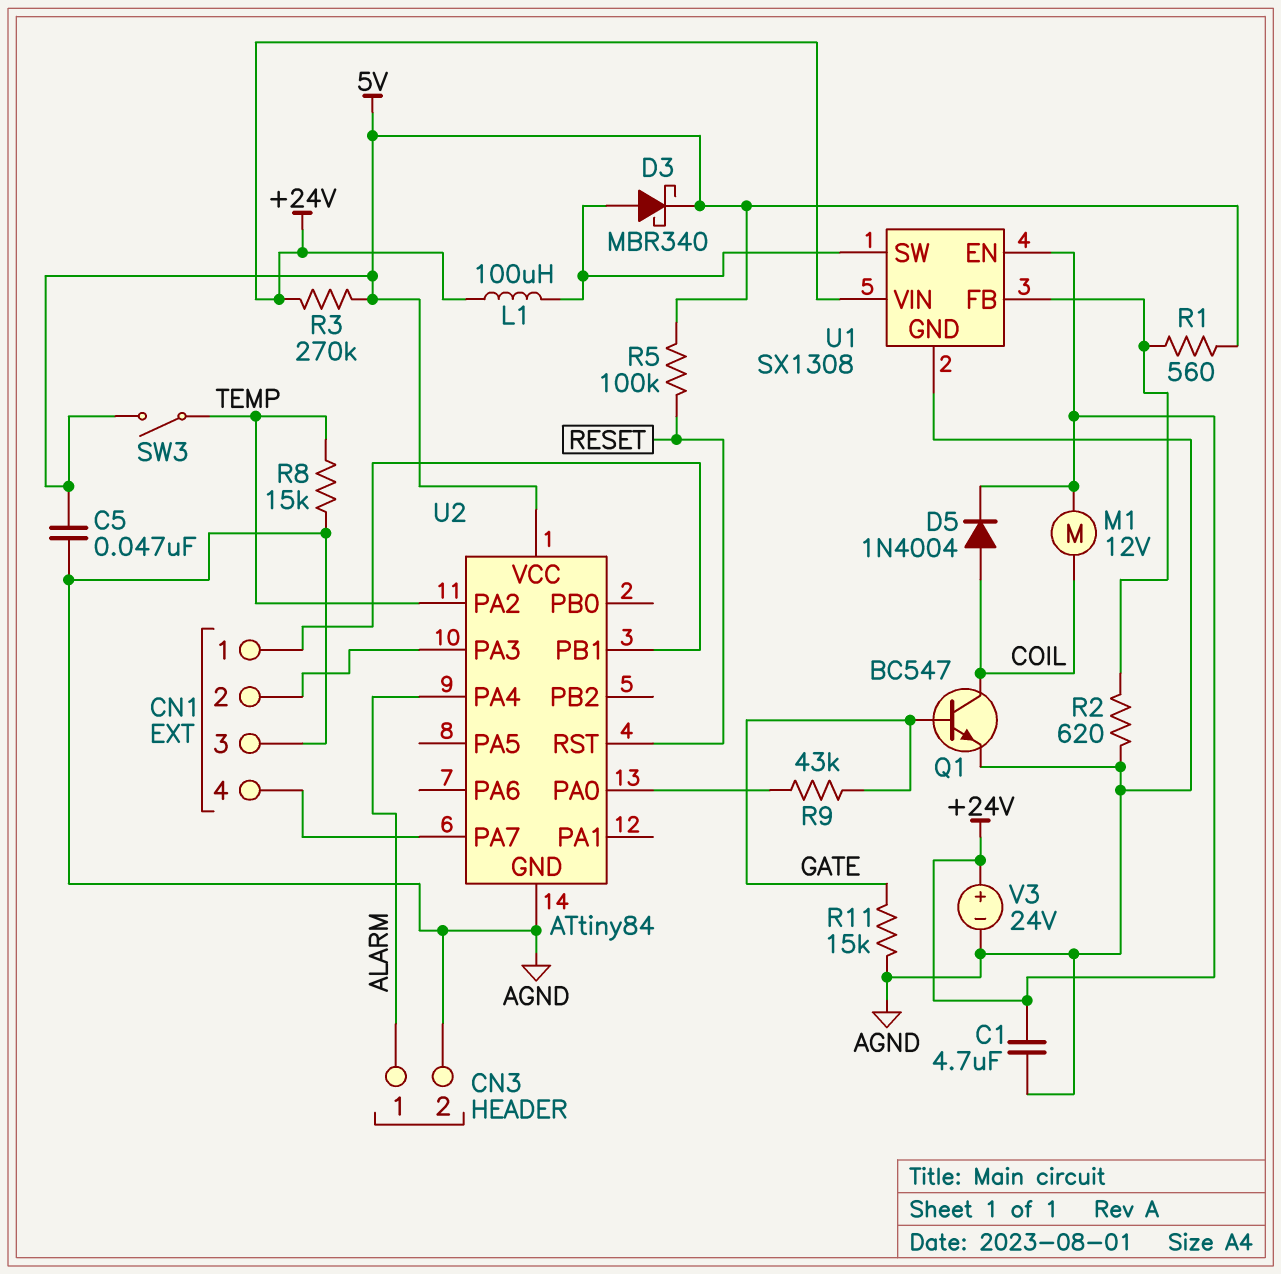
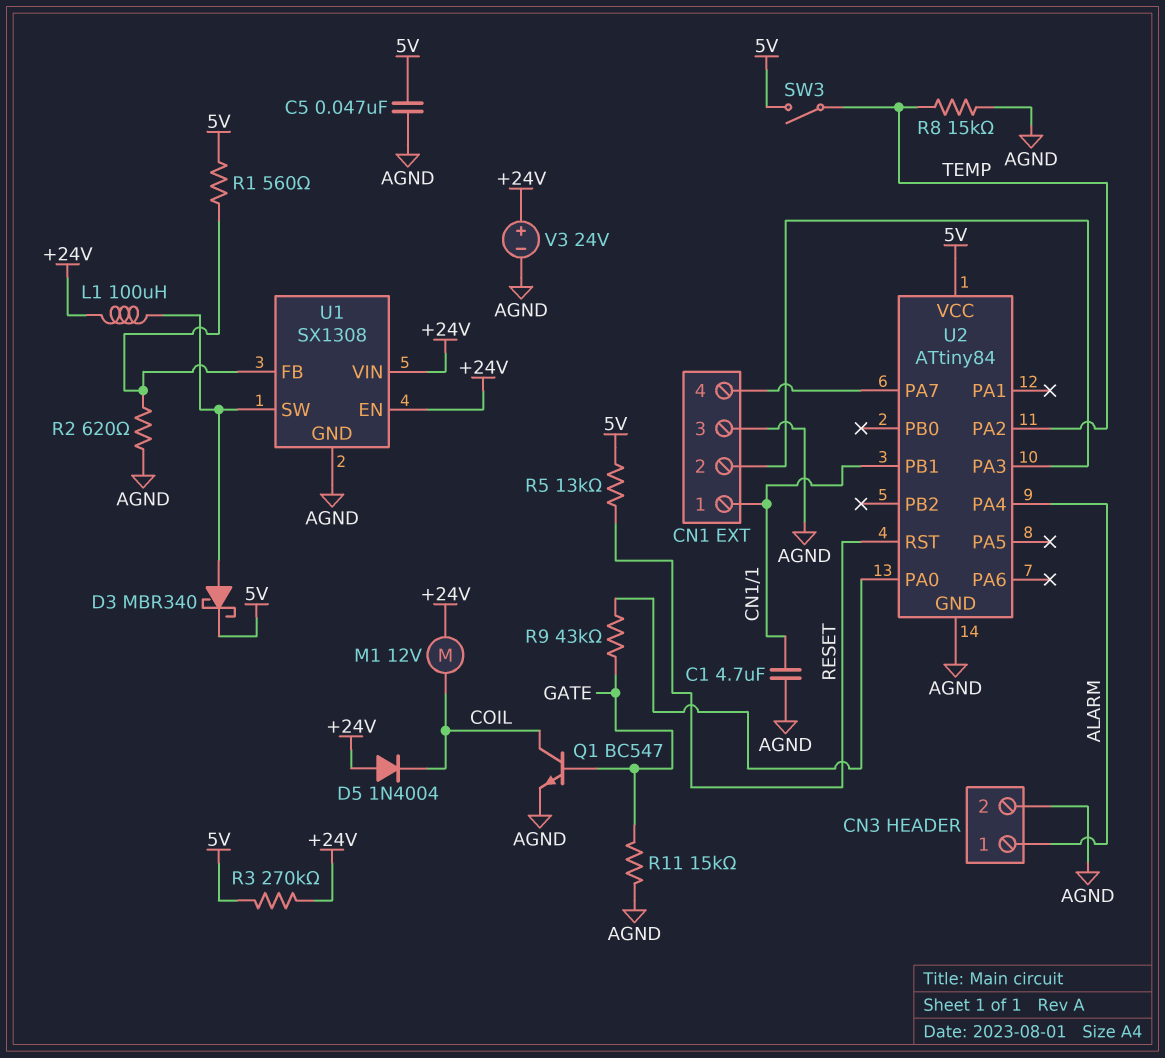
C1: 4.7uF (+24V, AGND) -> 4.7uF (AGND, CN1/1)
D5: diode 1N4004 (A COIL, K +24V) -> diode 1N4004 (A +24V, K COIL)
R5: 100k (5V, RESET) -> 13k (5V, RESET)

